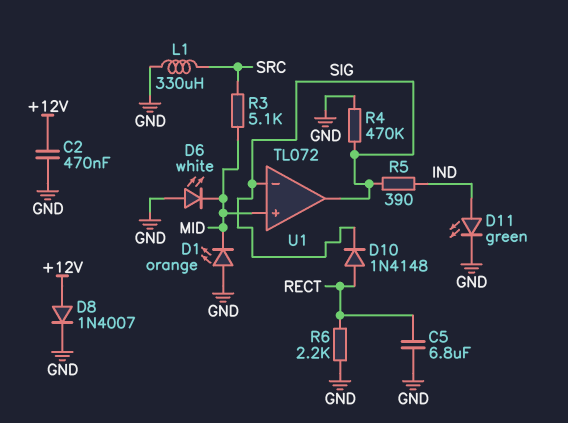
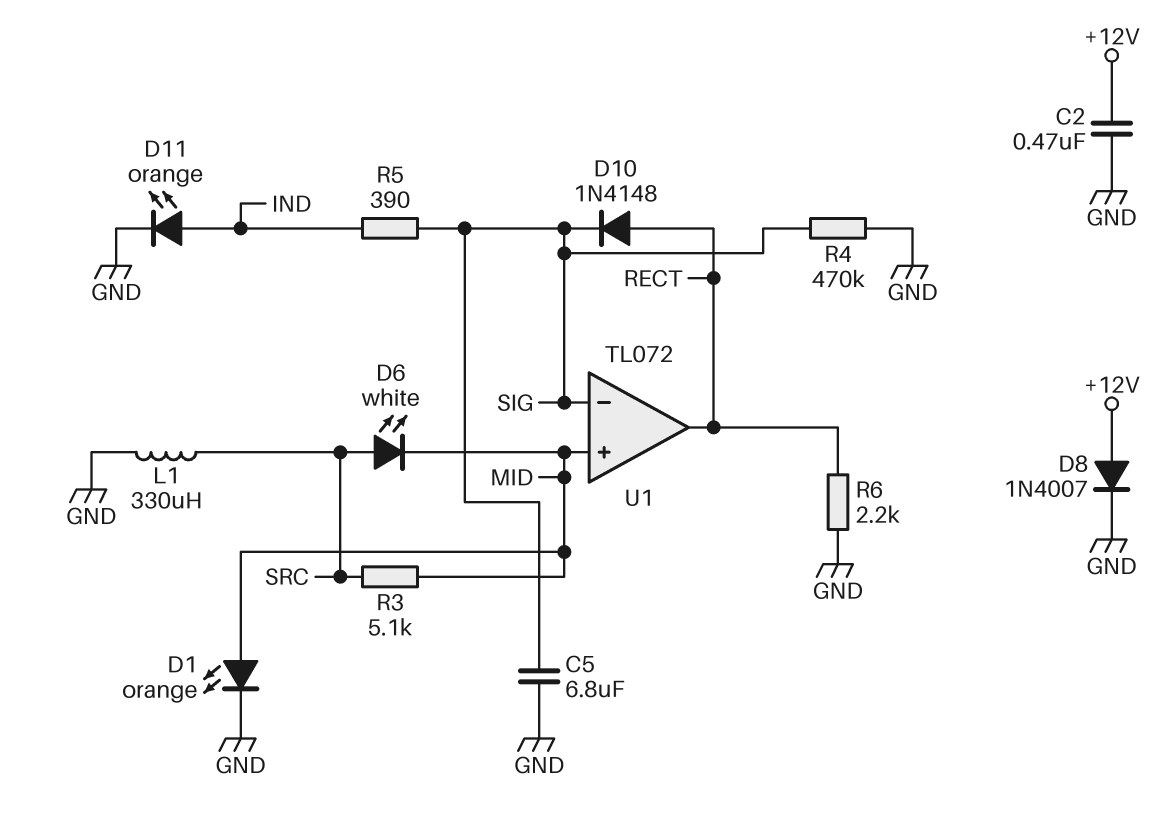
C5: 6.8uF (GND, RECT) -> 6.8uF (GND, SIG)
D1: LED orange (A GND, K MID) -> LED orange (A MID, K GND)
D6: LED white (A GND, K MID) -> LED white (A SRC, K MID)
D11: LED green (A IND, K GND) -> LED orange (A IND, K GND)
U1 pin out: SIG -> RECT

